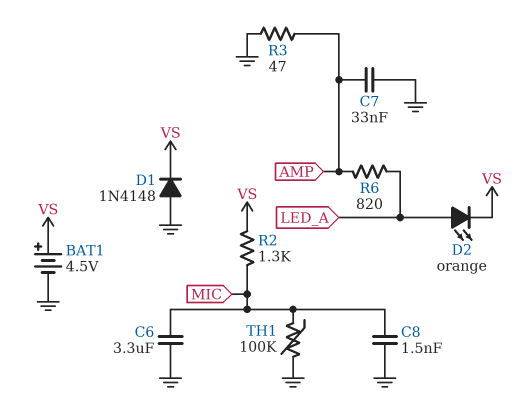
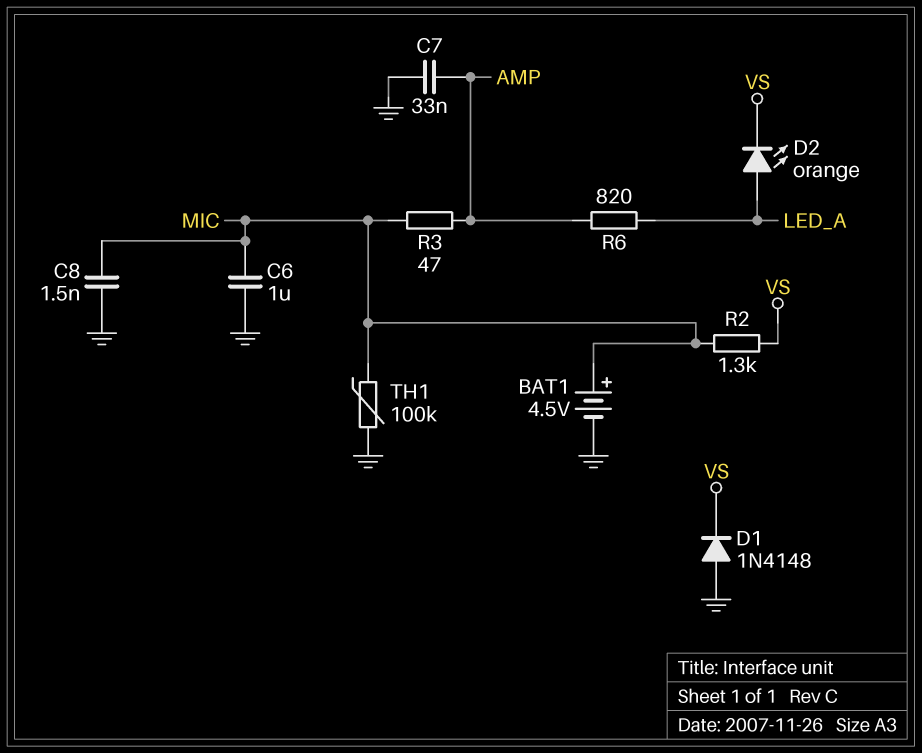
BAT1: 4.5V (plus VS, minus GND) -> 4.5V (plus MIC, minus GND)
C6: 3.3uF (GND, MIC) -> 1uF (GND, MIC)
R3: 47 (AMP, GND) -> 47 (AMP, MIC)

